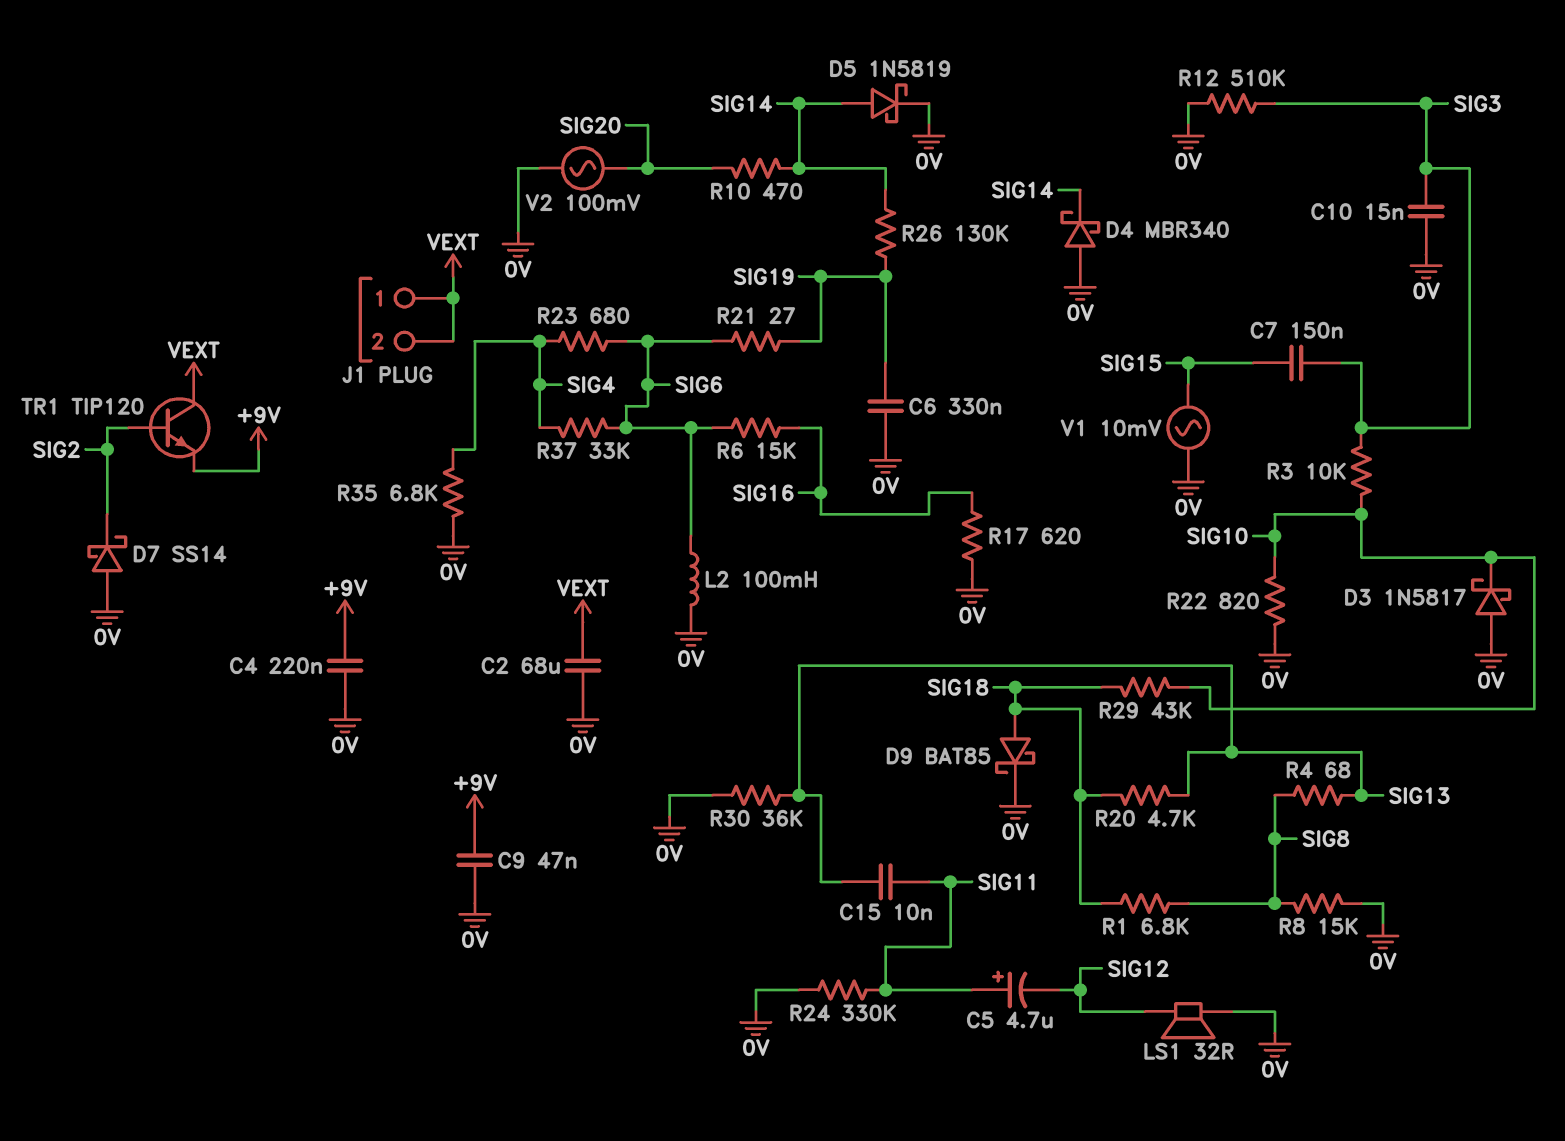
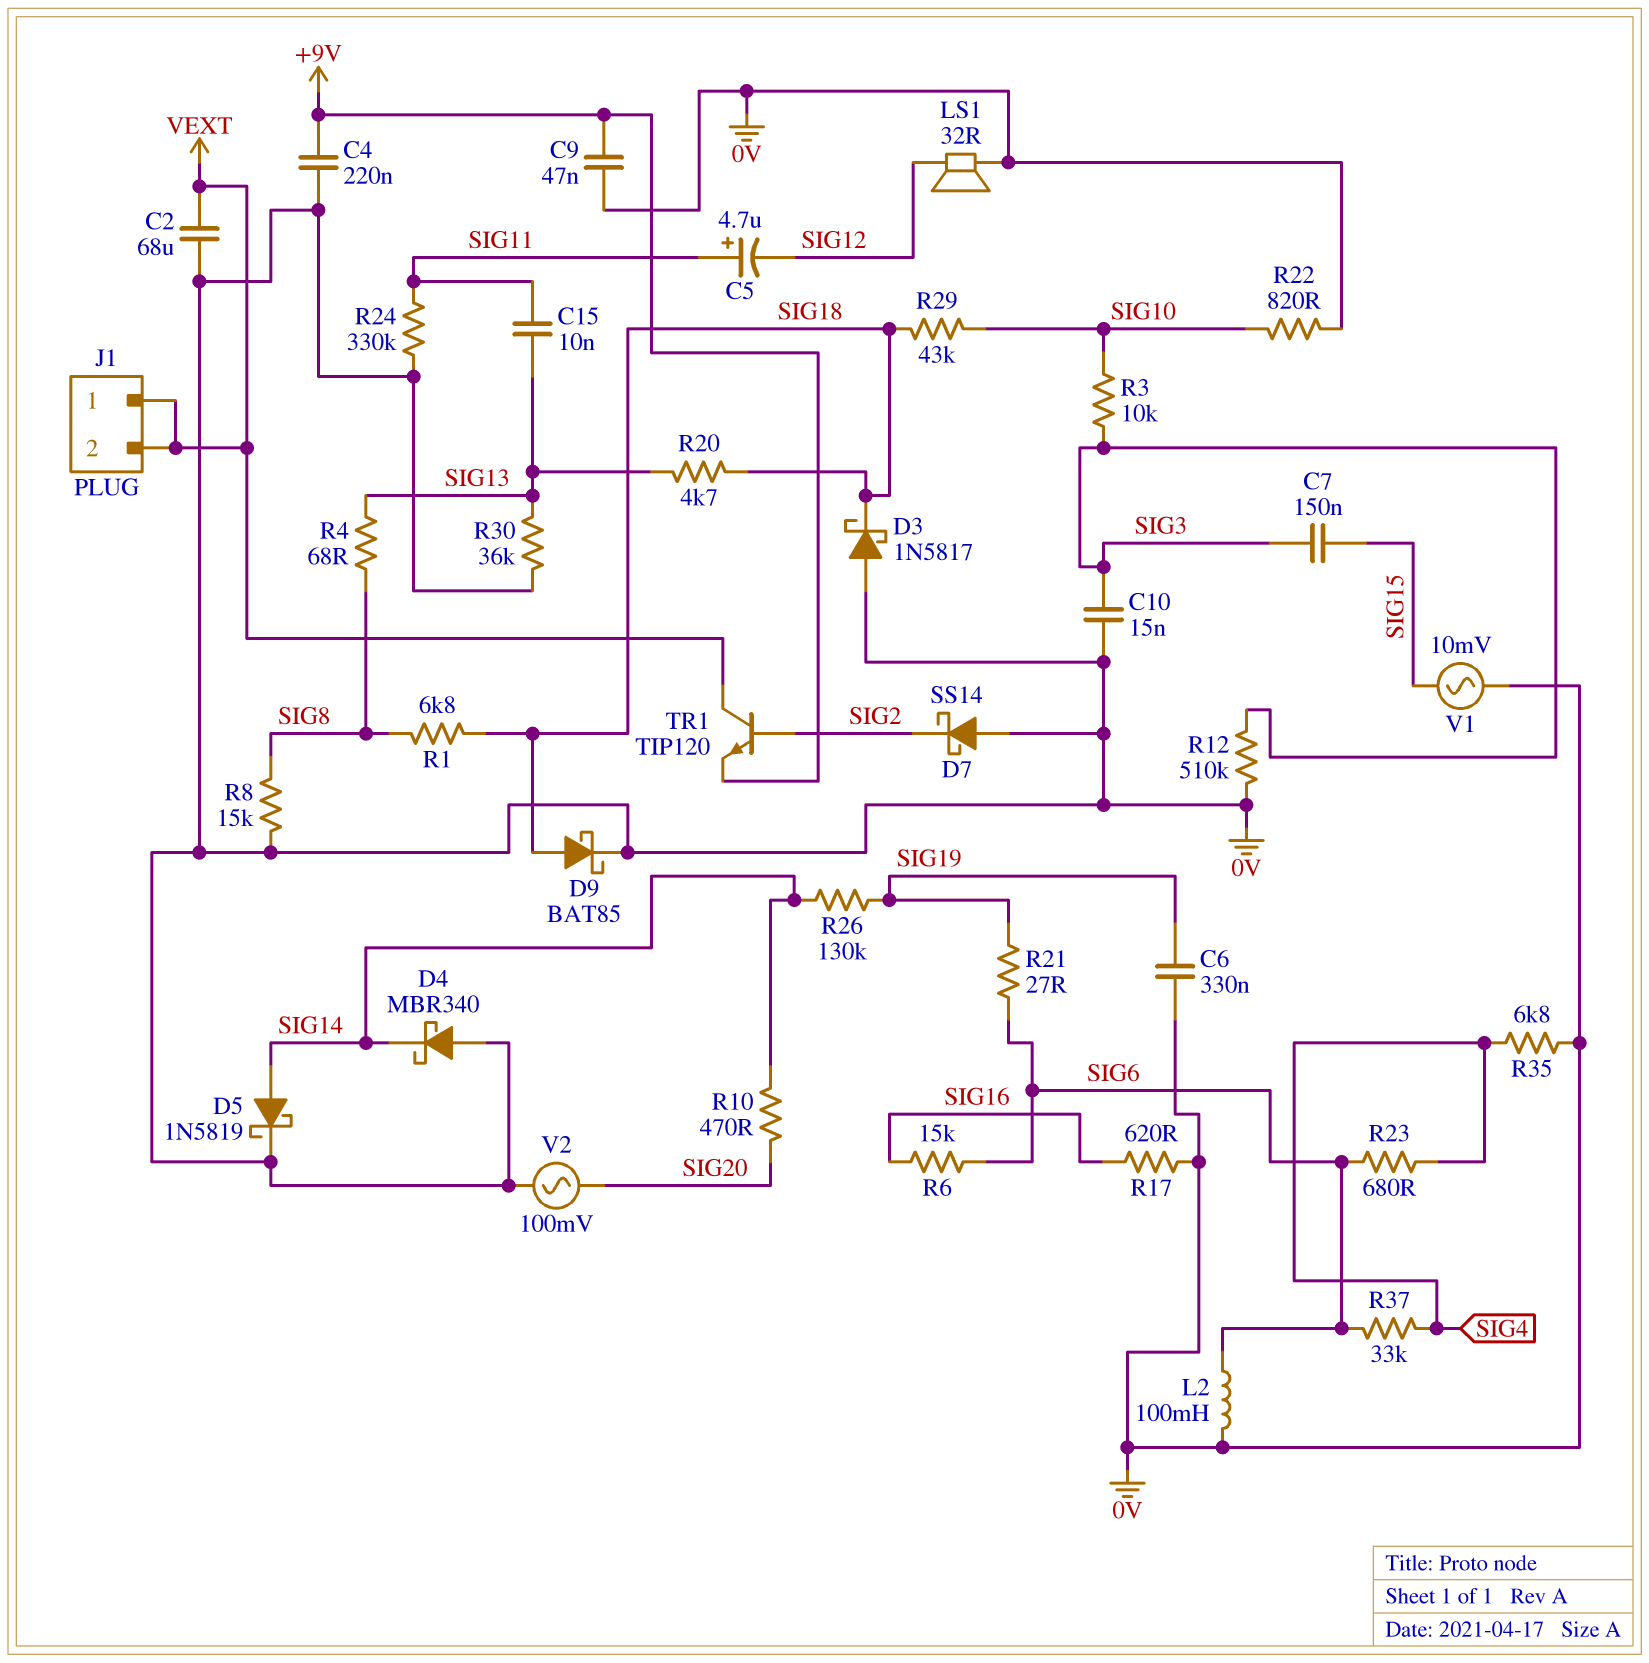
D3: schottky 1N5817 (A 0V, K SIG10) -> schottky 1N5817 (A 0V, K SIG18)

